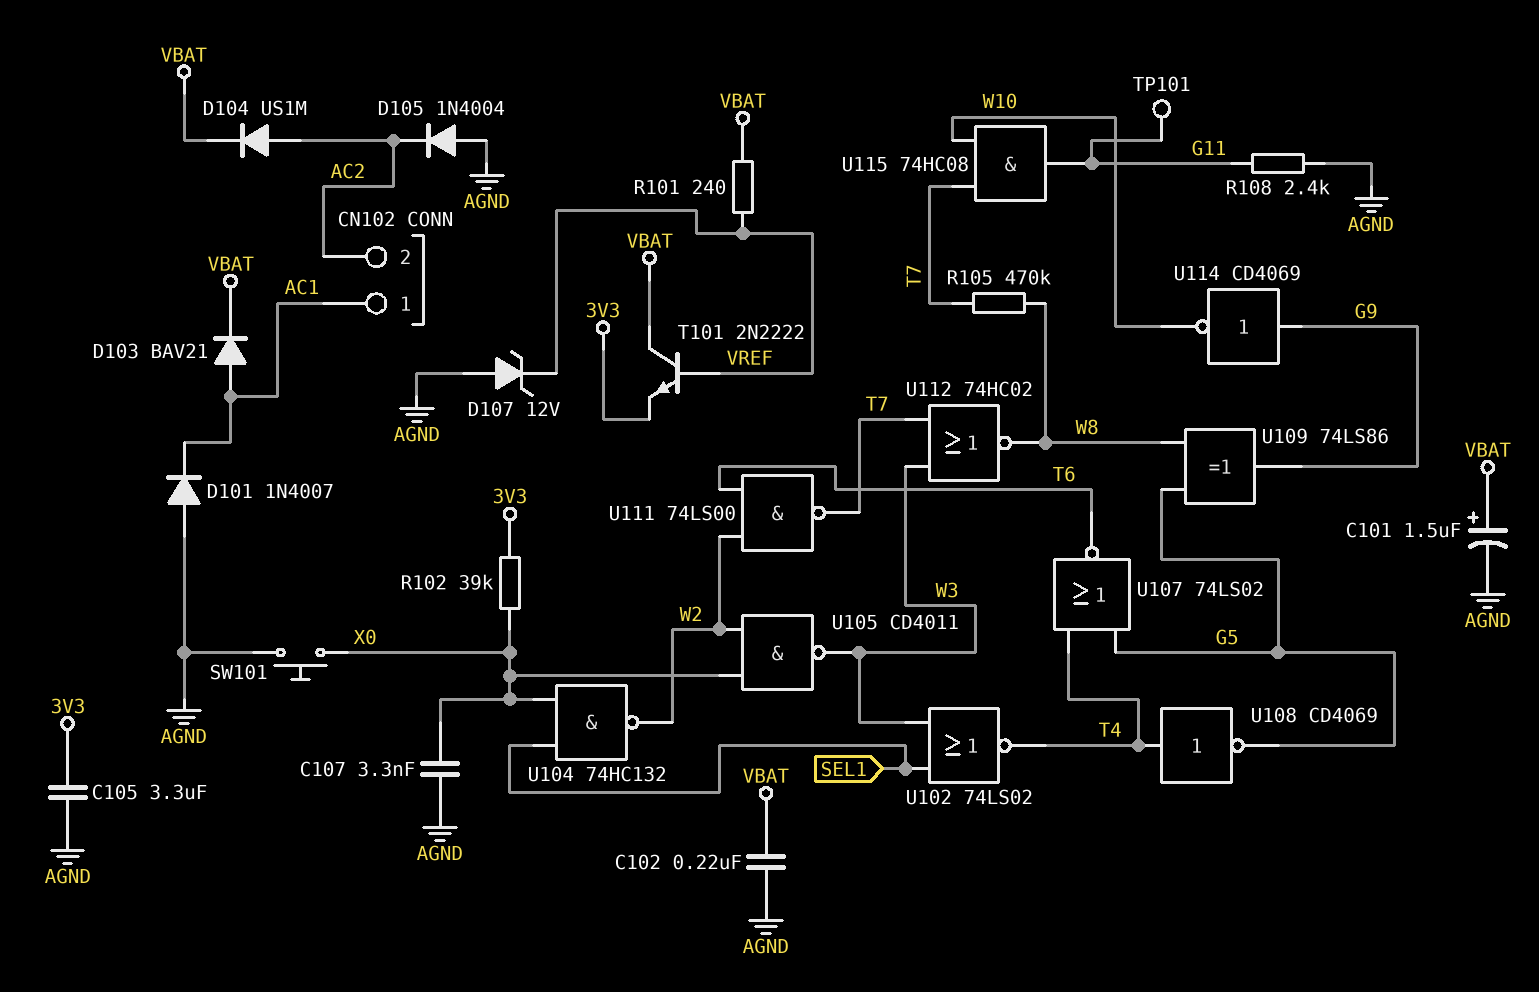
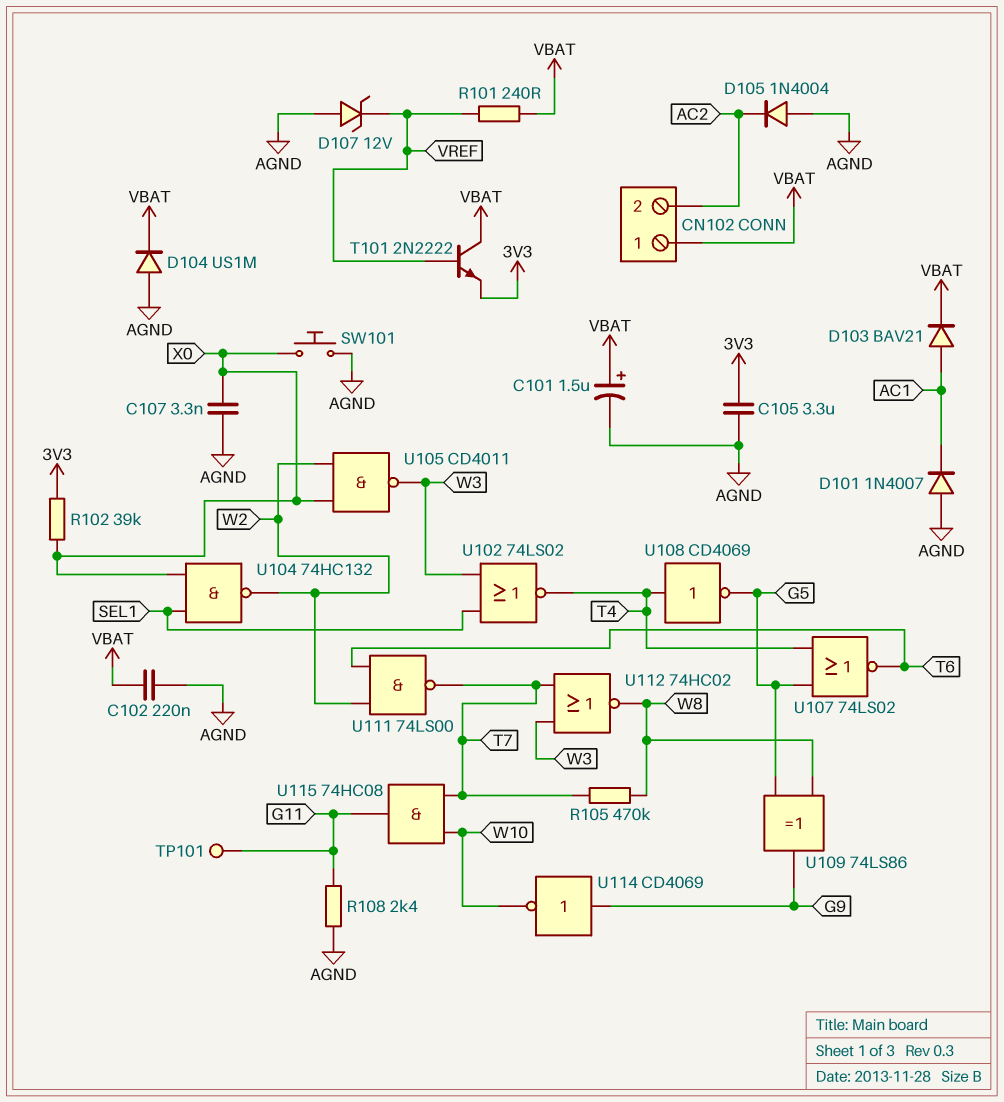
CN102 pin 1: AC1 -> VBAT
D104: diode US1M (A AC2, K VBAT) -> diode US1M (A AGND, K VBAT)

